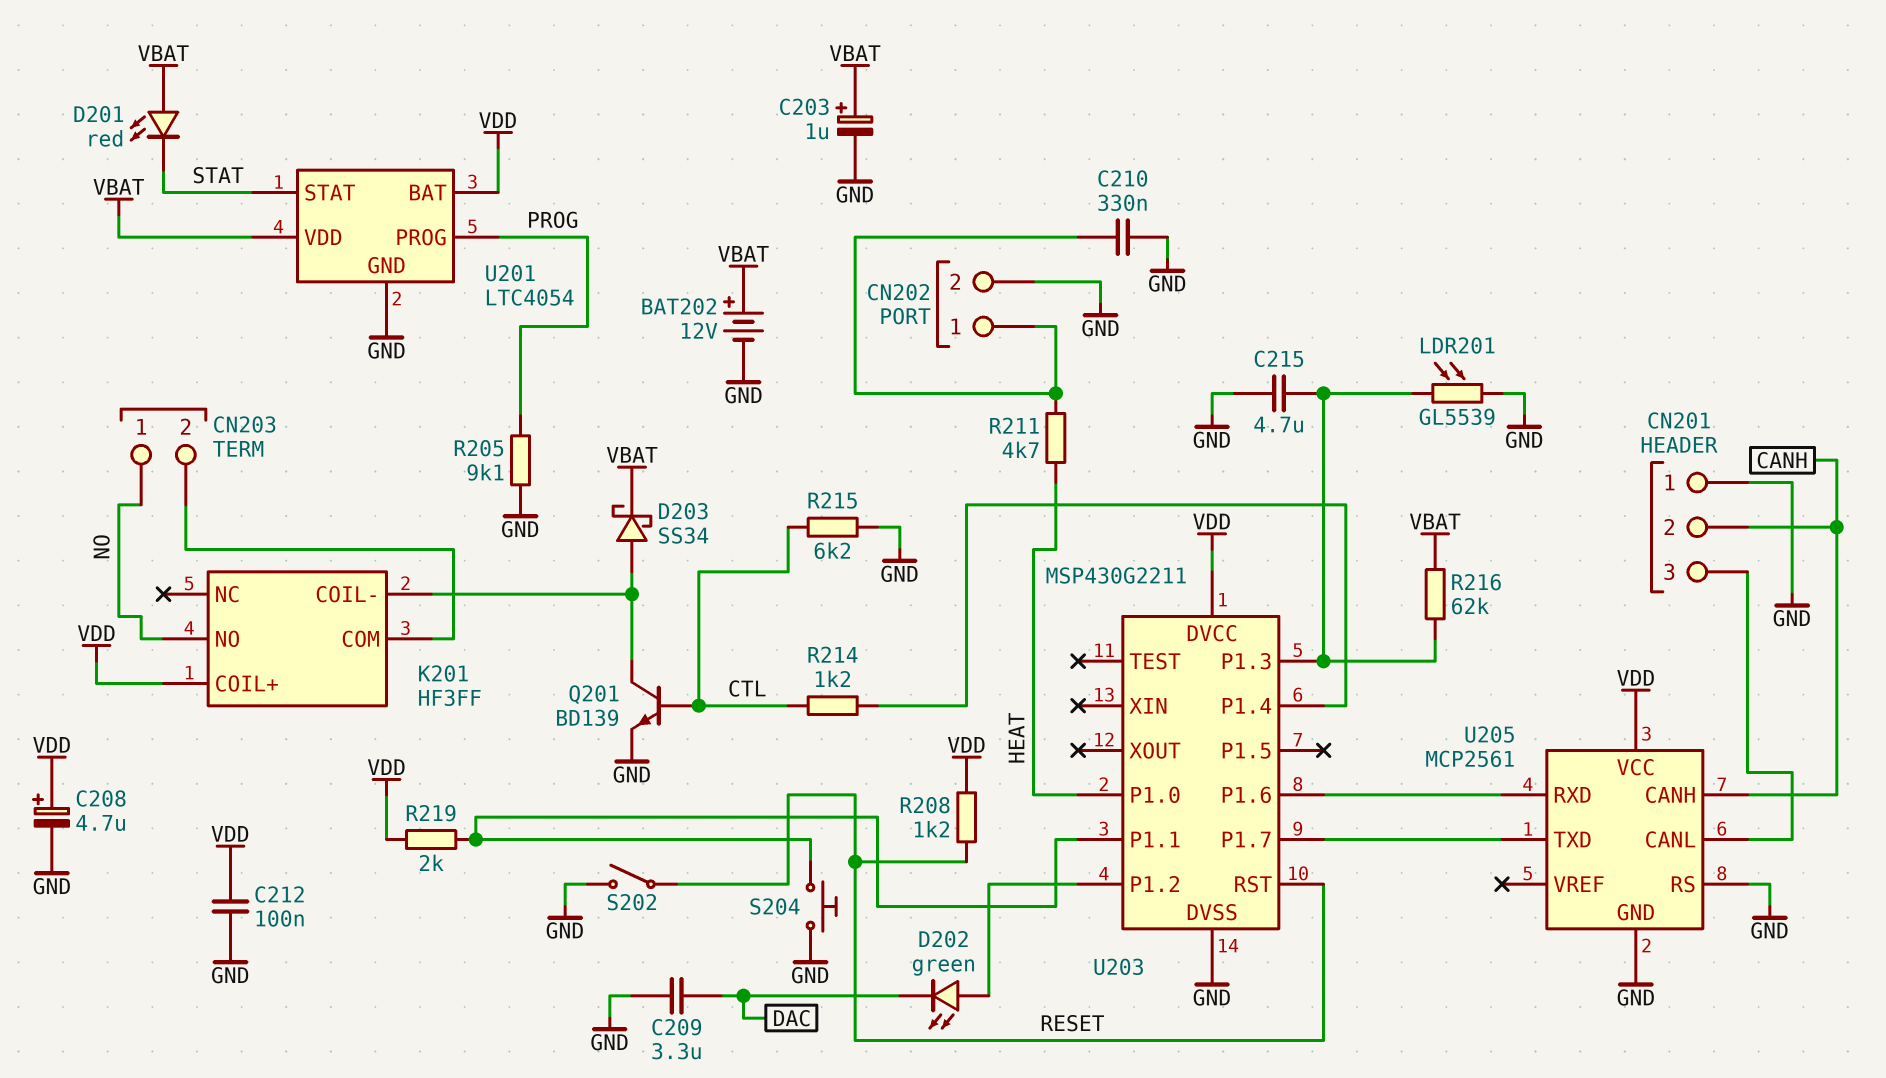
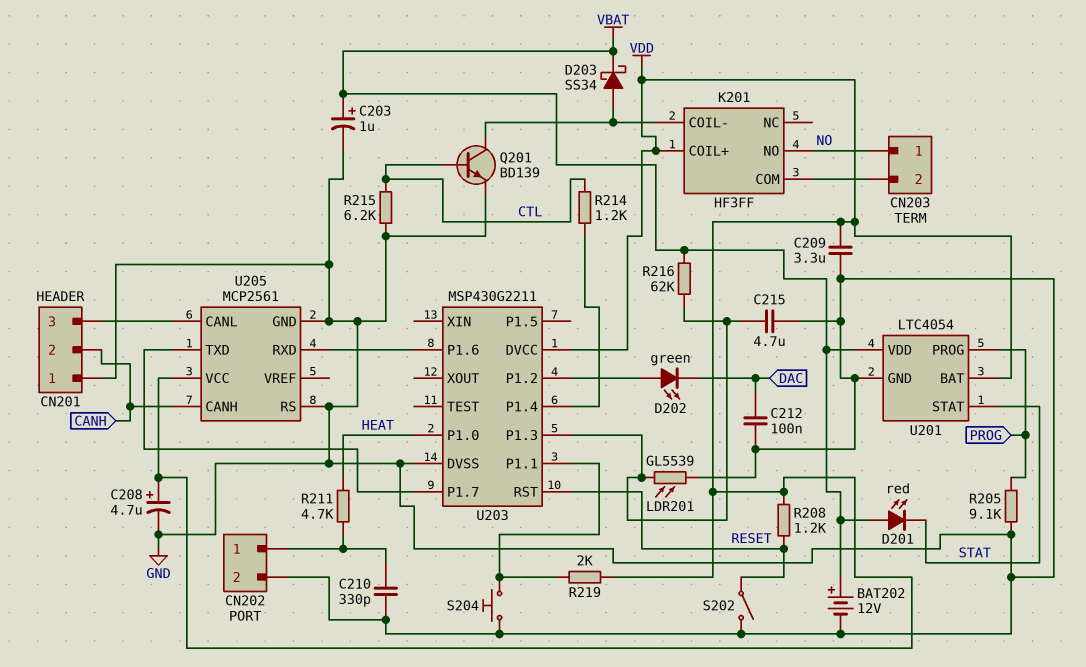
C209: 3.3uF (DAC, GND) -> 3.3uF (GND, VDD)
C210: 330nF (CN202/1, GND) -> 330pF (CN202/1, GND)
C212: 100nF (GND, VDD) -> 100nF (DAC, GND)

